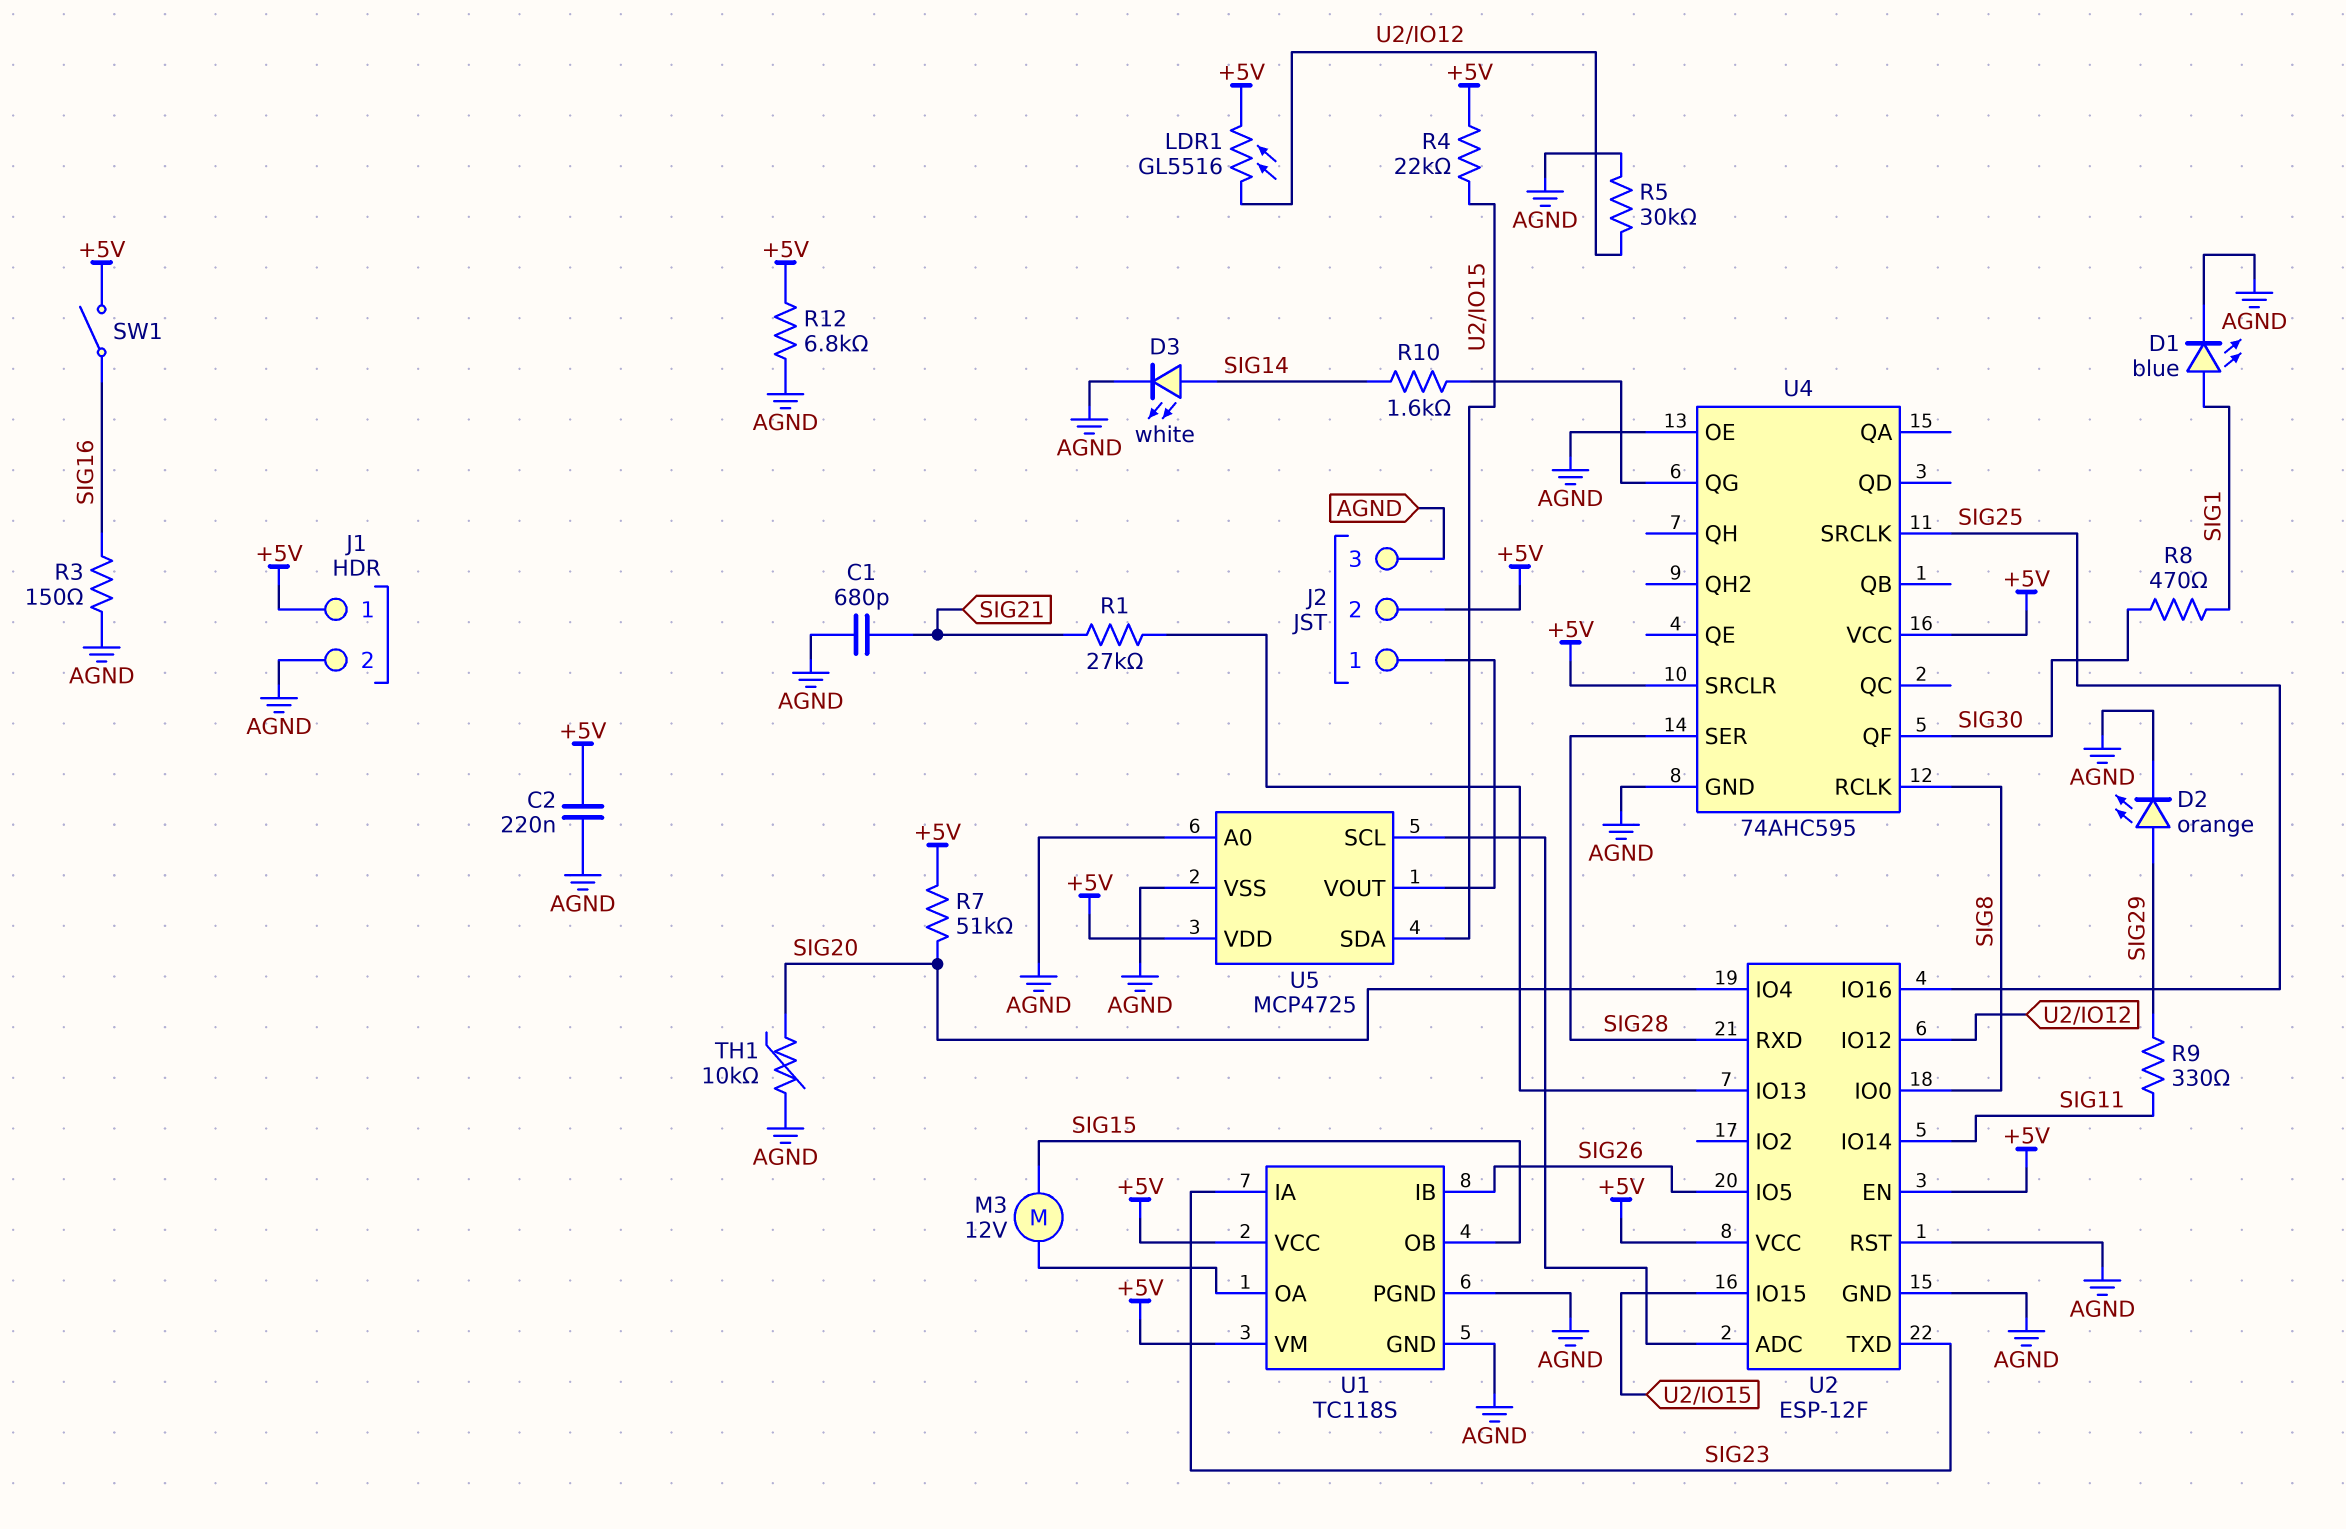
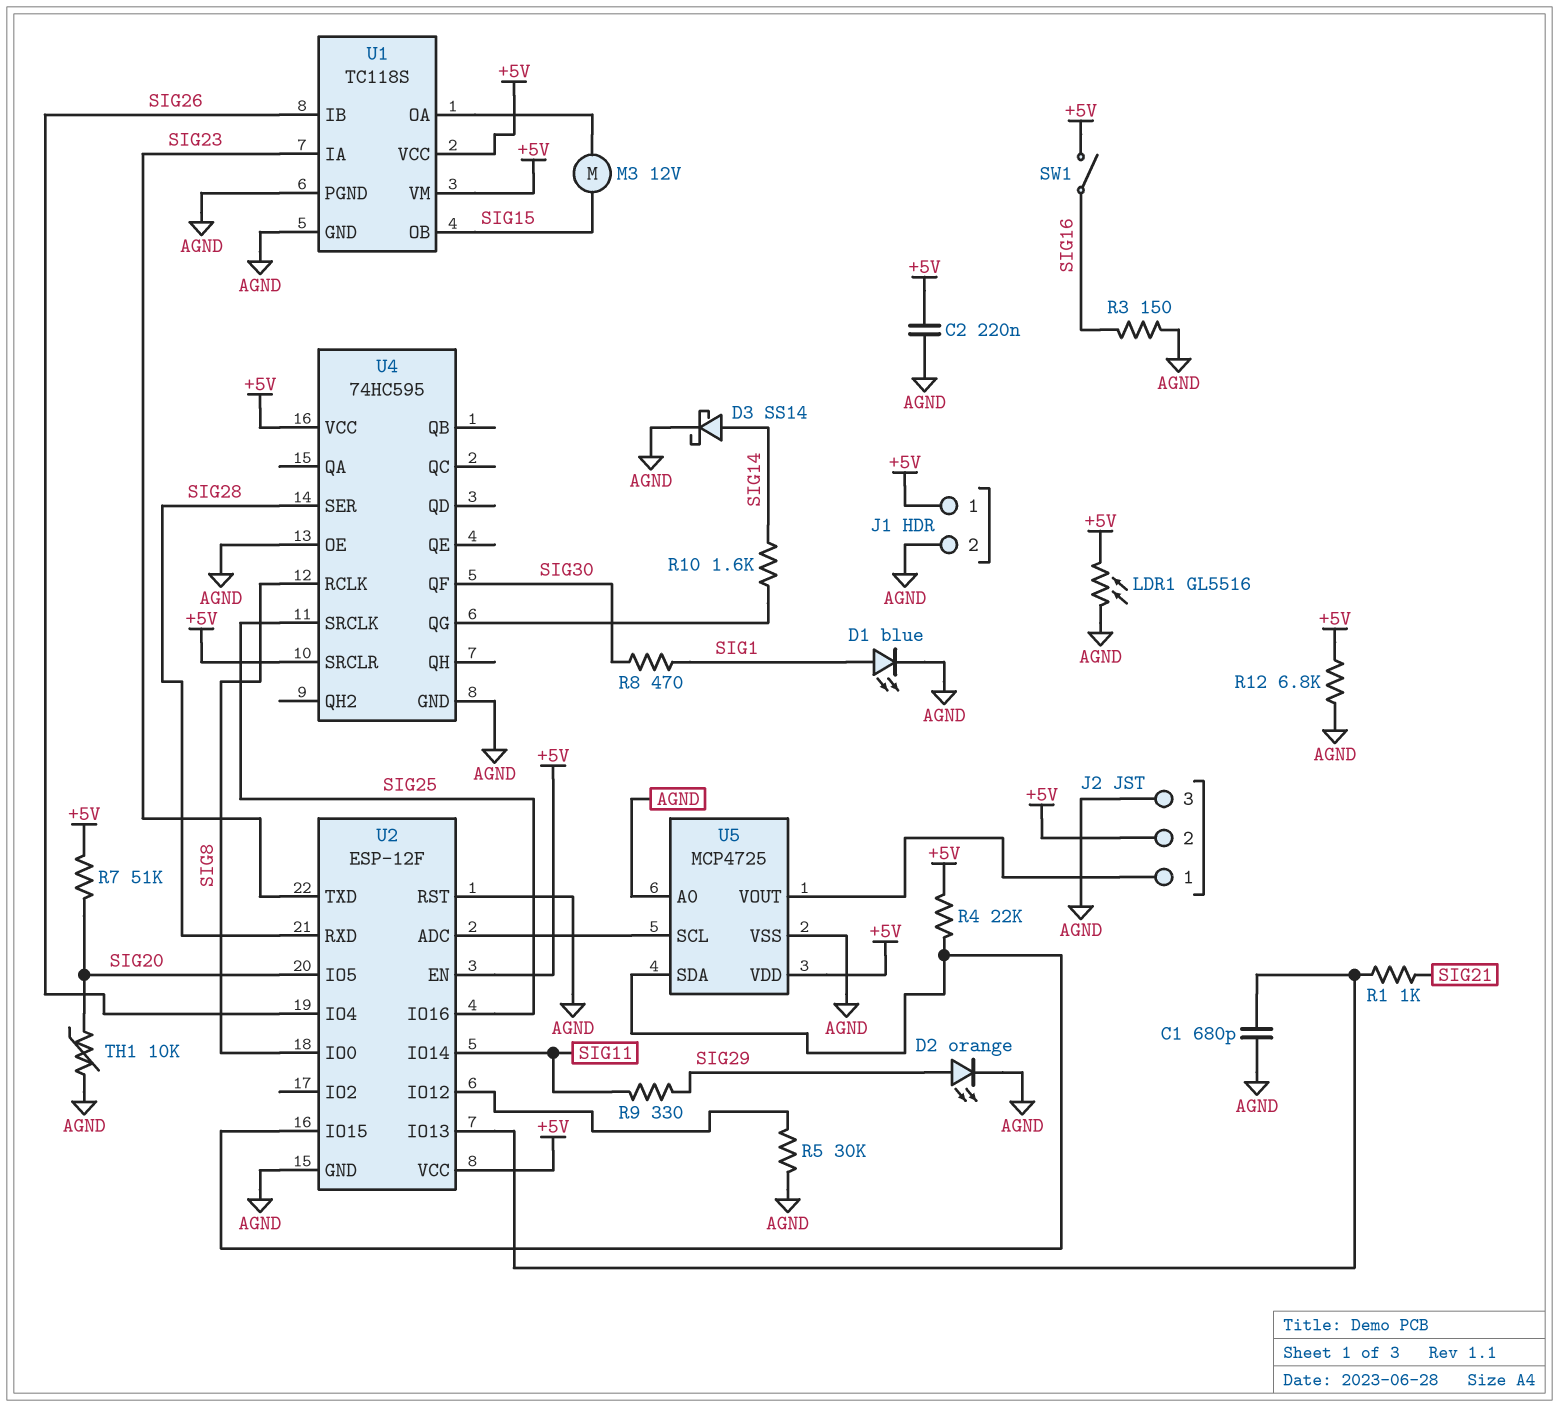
C1: 680pF (AGND, SIG21) -> 680pF (AGND, U2/IO13)
D3: LED white (A SIG14, K AGND) -> schottky SS14 (A SIG14, K AGND)
LDR1: GL5516 (+5V, U2/IO12) -> GL5516 (+5V, AGND)
R1: 27k (SIG21, U2/IO13) -> 1k (SIG21, U2/IO13)
U2 pin IO4: SIG20 -> SIG26
U2 pin IO5: SIG26 -> SIG20
U4: 74AHC595 -> 74HC595

